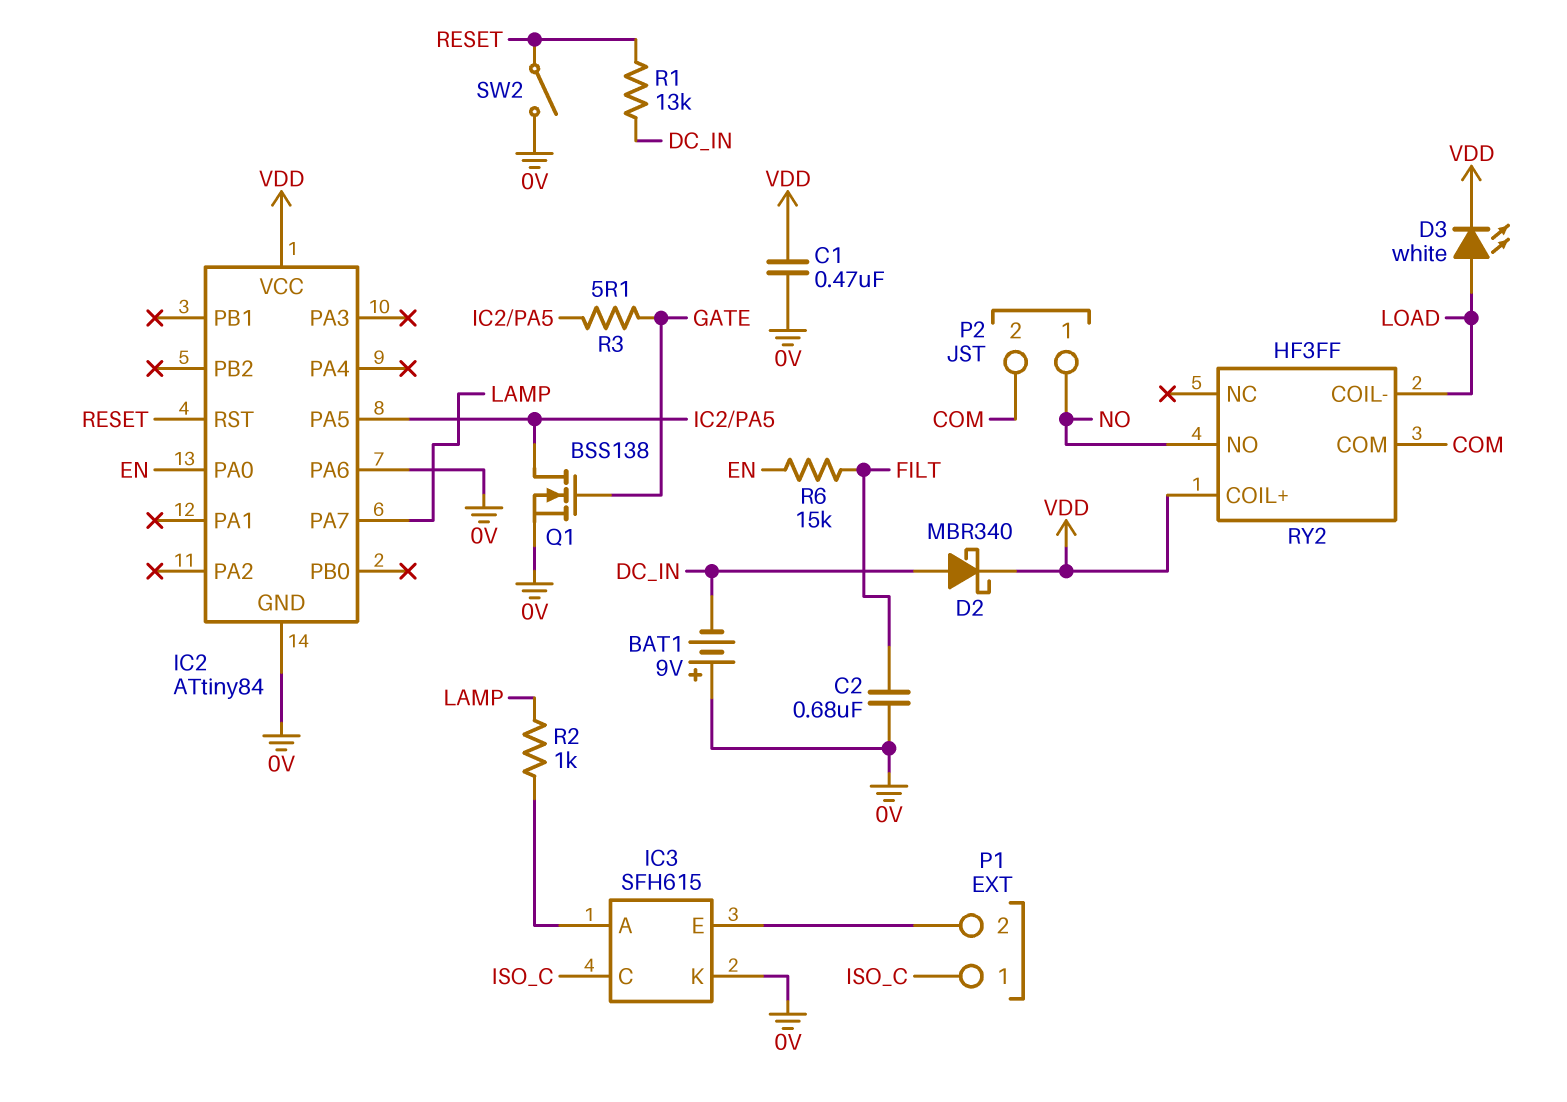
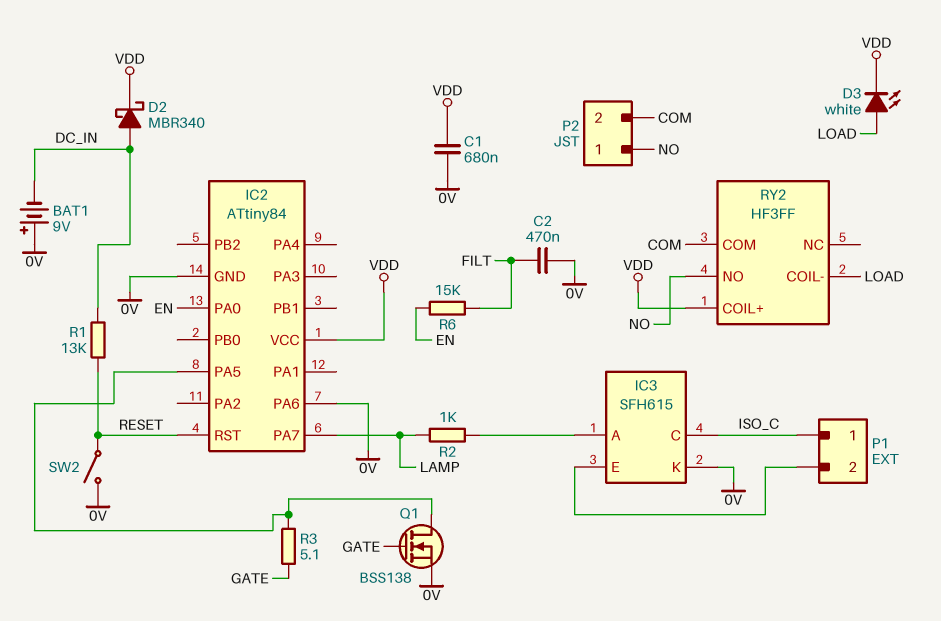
C1: 470nF (0V, VDD) -> 680nF (0V, VDD)
C2: 680nF (0V, FILT) -> 470nF (0V, FILT)

